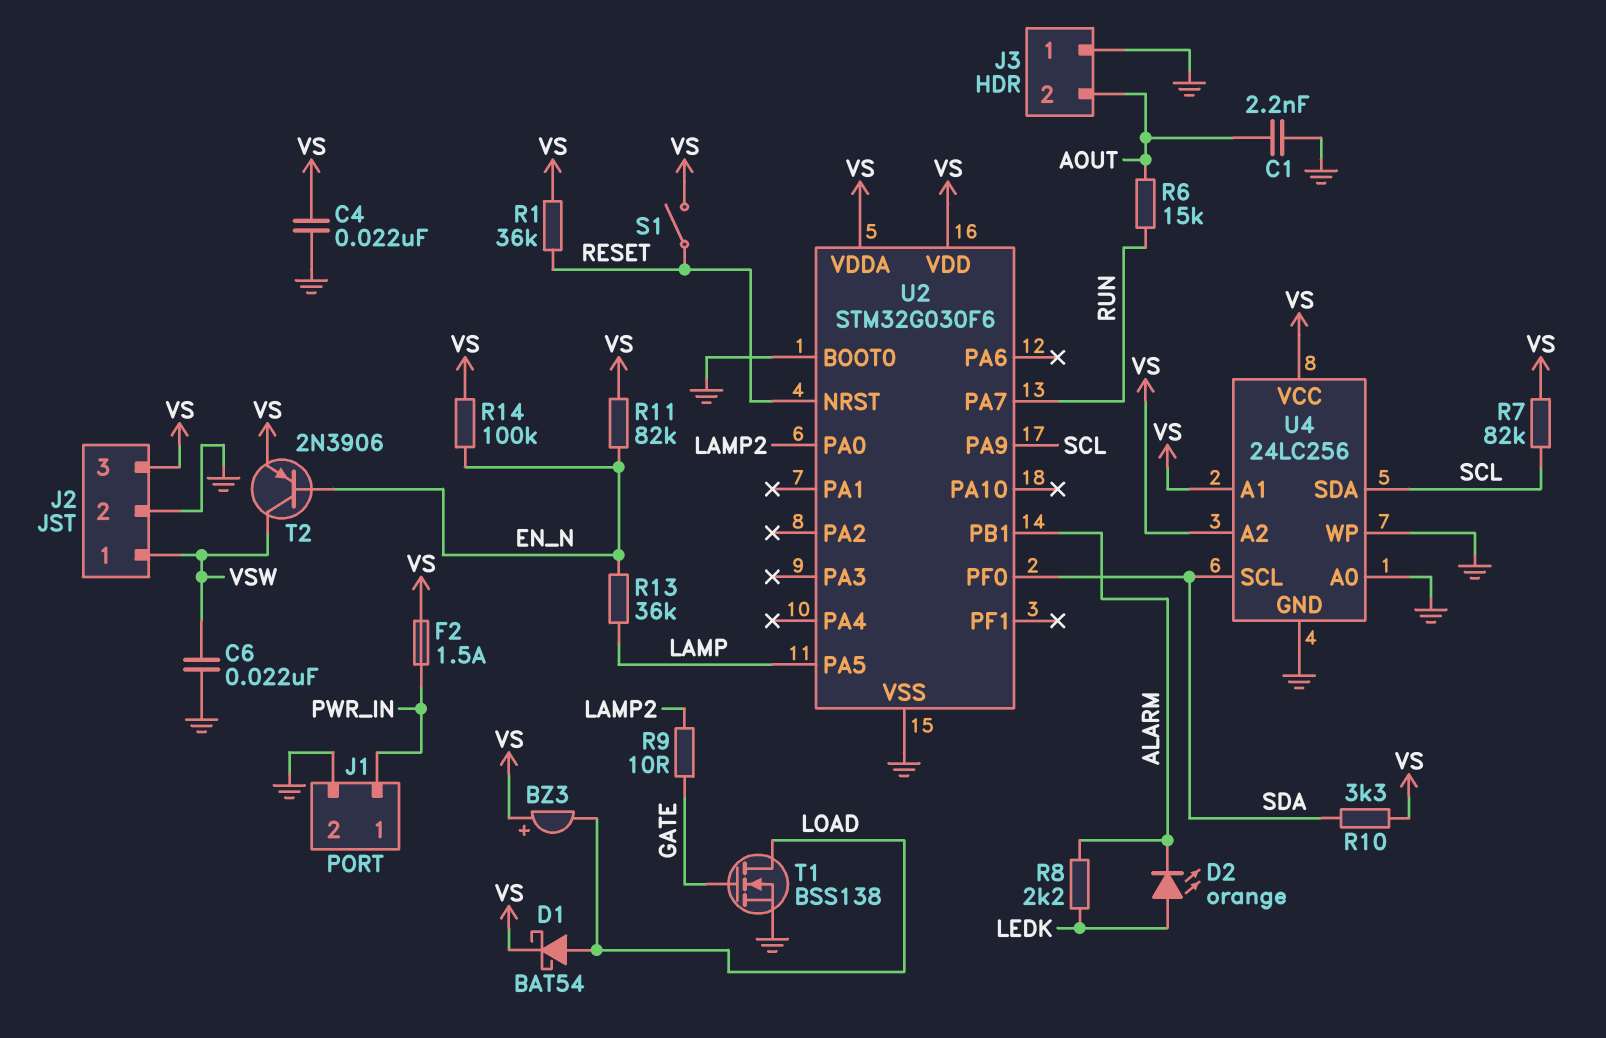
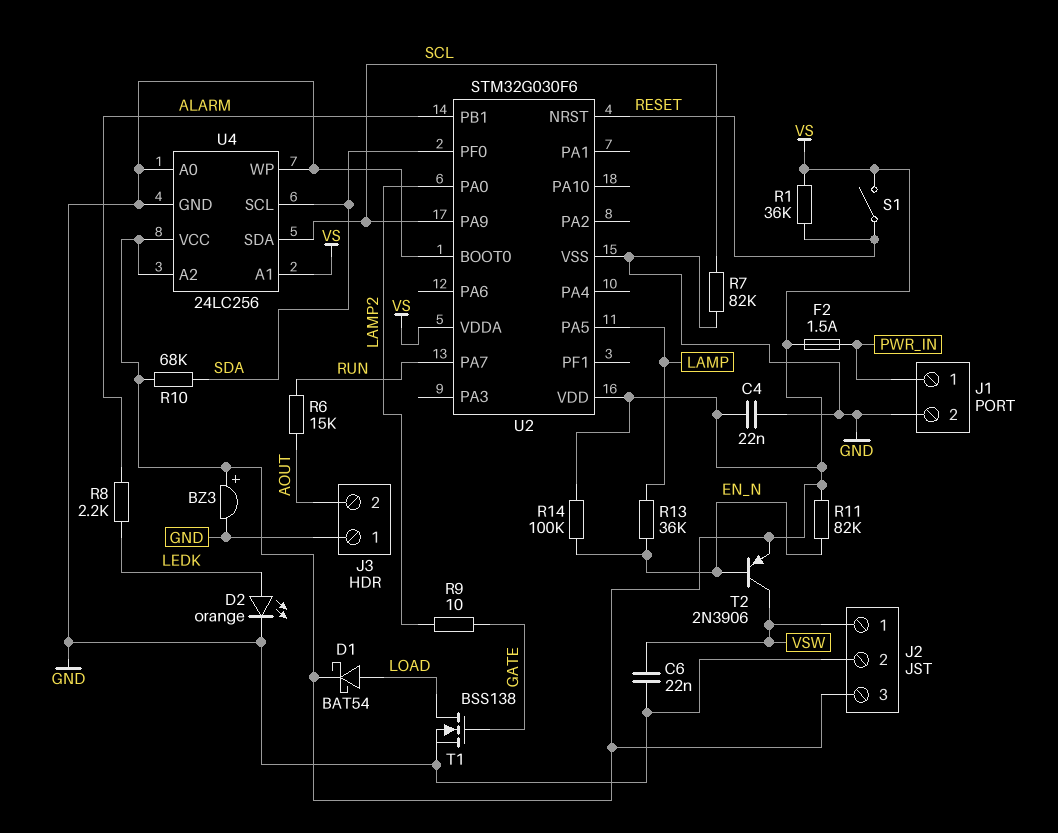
BZ3: buzzer (plus VS, minus LOAD) -> buzzer (plus VS, minus GND)
C1: 2.2nF (AOUT, GND) -> none
D2: LED orange (A LEDK, K ALARM) -> LED orange (A LEDK, K GND)
R7: 82k (SCL, VS) -> 82k (GND, SCL)
R10: 3.3k (SDA, VS) -> 68k (SDA, VS)

